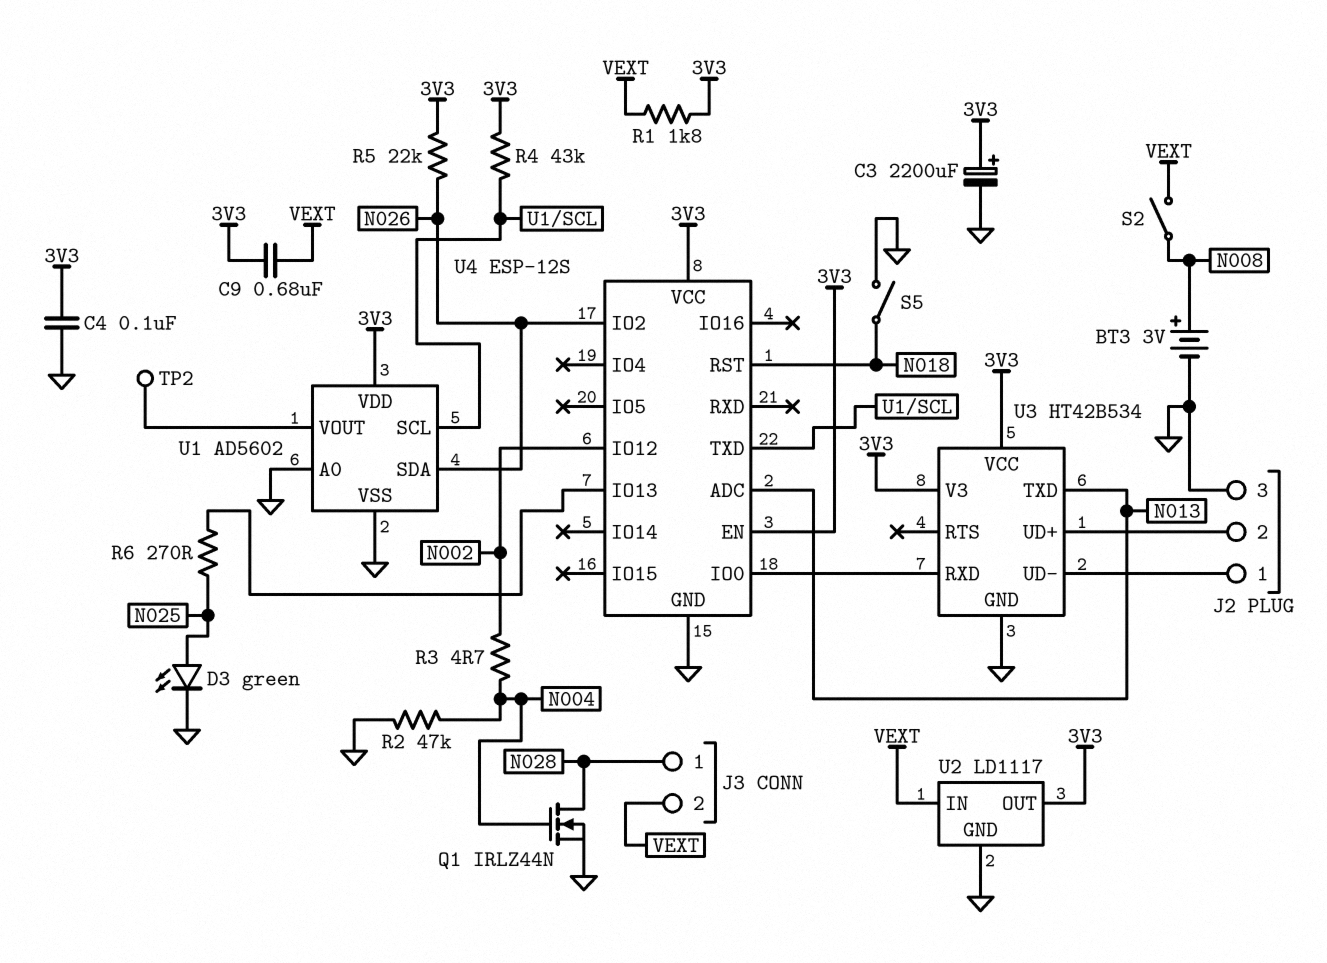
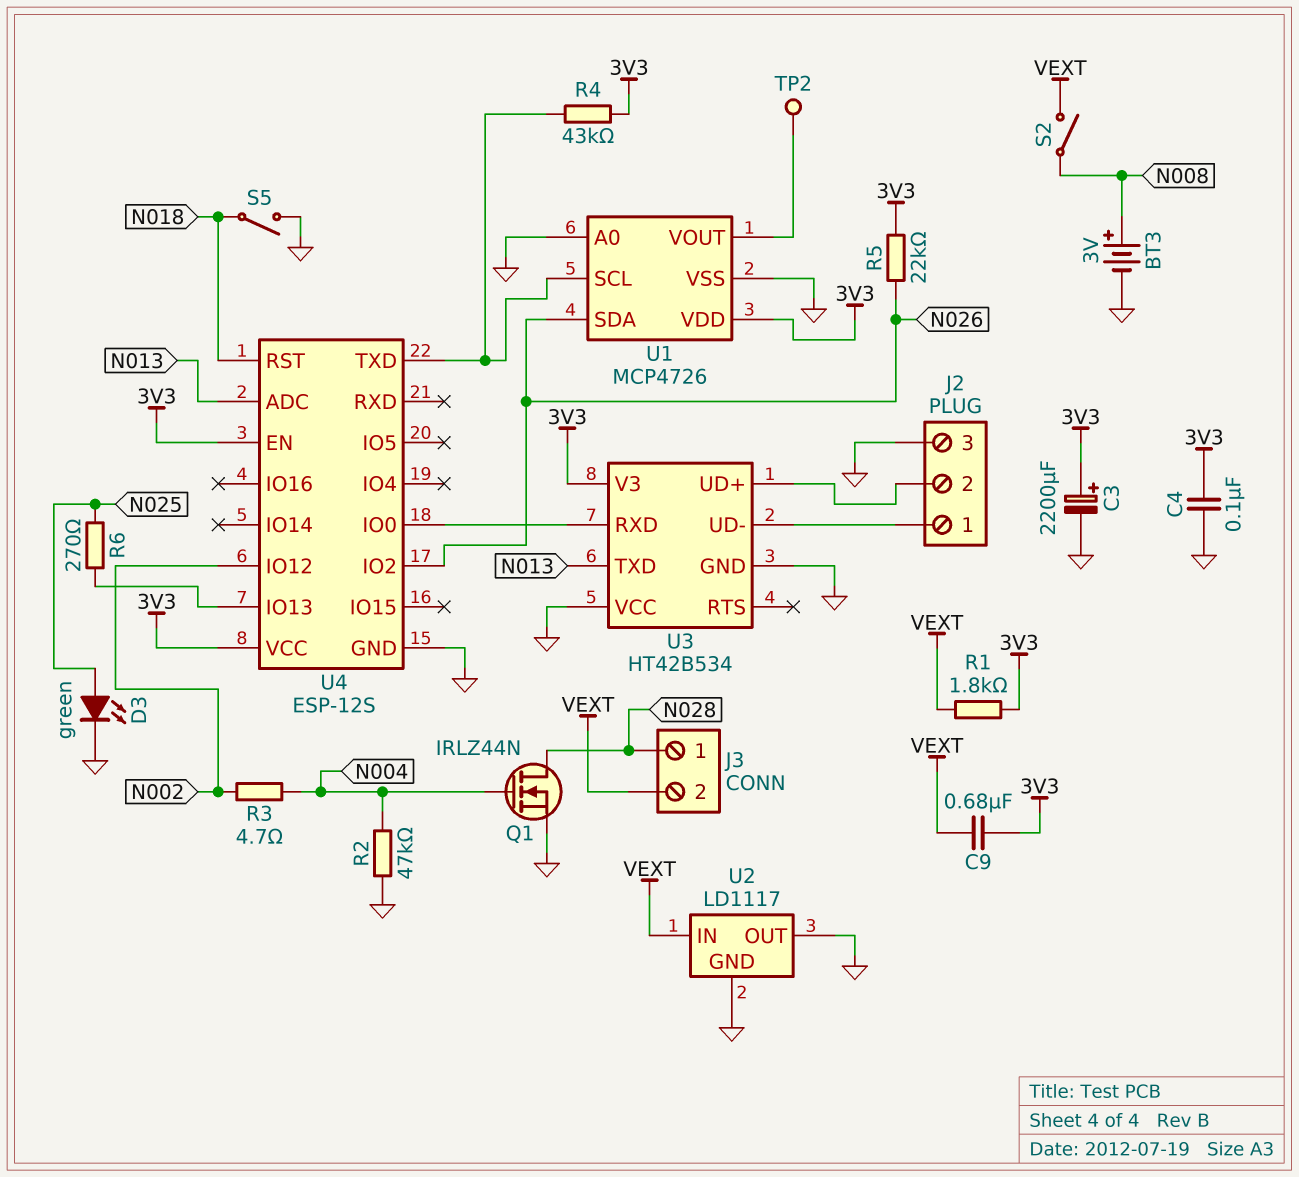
U1: AD5602 -> MCP4726
U2 pin OUT: 3V3 -> GND
U3 pin VCC: 3V3 -> GND

